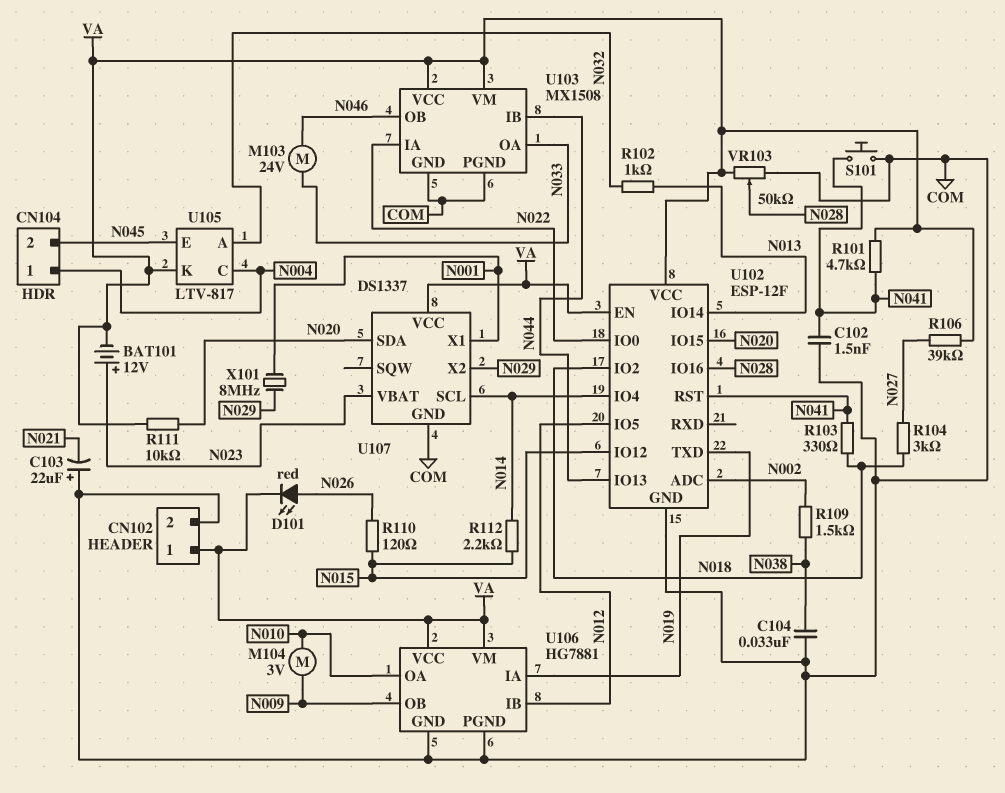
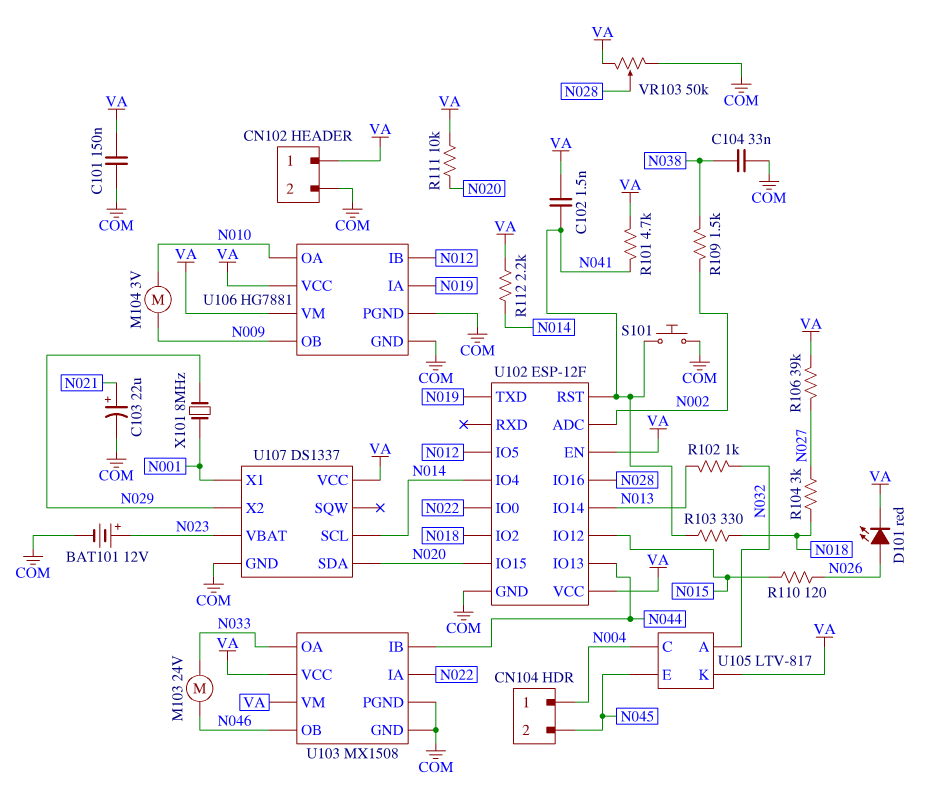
BAT101: 12V (plus N023, minus VA) -> 12V (plus N023, minus COM)
C101: none -> 150nF (COM, VA)
C102: 1.5nF (COM, N041) -> 1.5nF (N041, VA)
C103: 22uF (plus COM, minus N021) -> 22uF (plus N021, minus COM)
R112: 2.2k (N014, N015) -> 2.2k (N014, VA)

